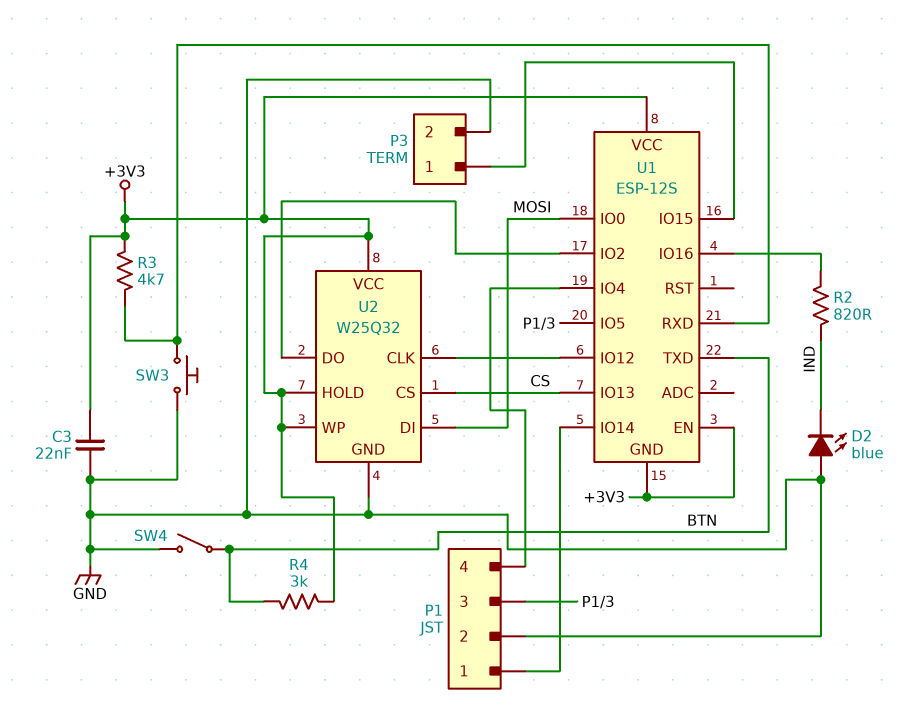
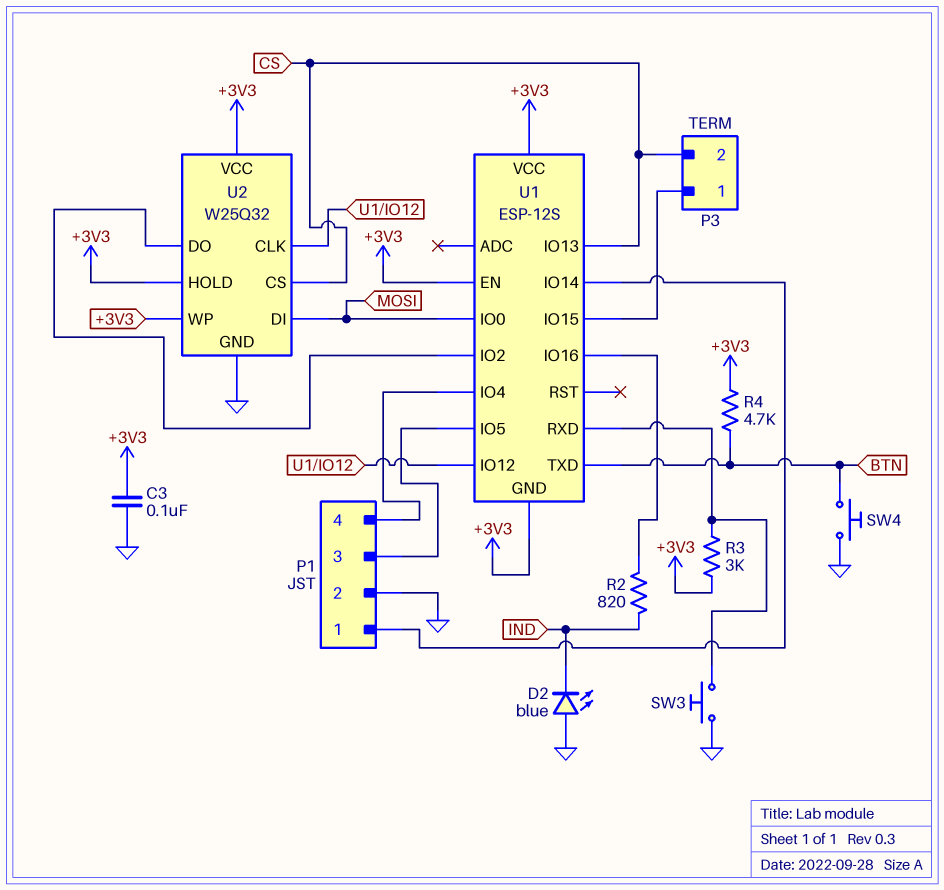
C3: 22nF (+3V3, GND) -> 100nF (+3V3, GND)
P3 pin 2: GND -> CS
R3: 4.7k (+3V3, U1/RXD) -> 3k (+3V3, U1/RXD)
R4: 3k (+3V3, BTN) -> 4.7k (+3V3, BTN)
SW4: switch (BTN, GND) -> button (BTN, GND)

